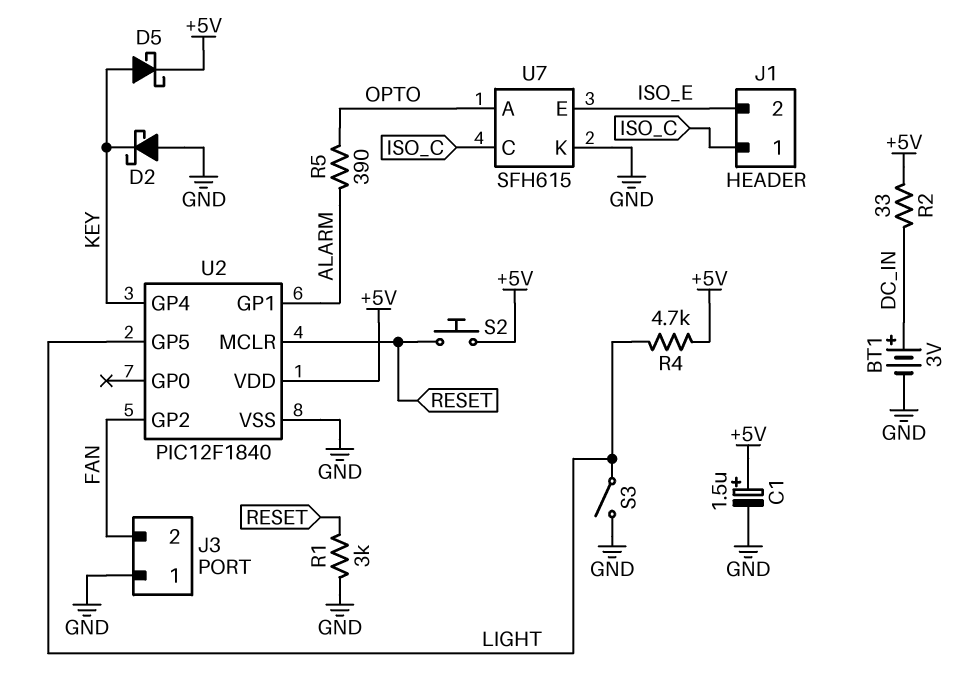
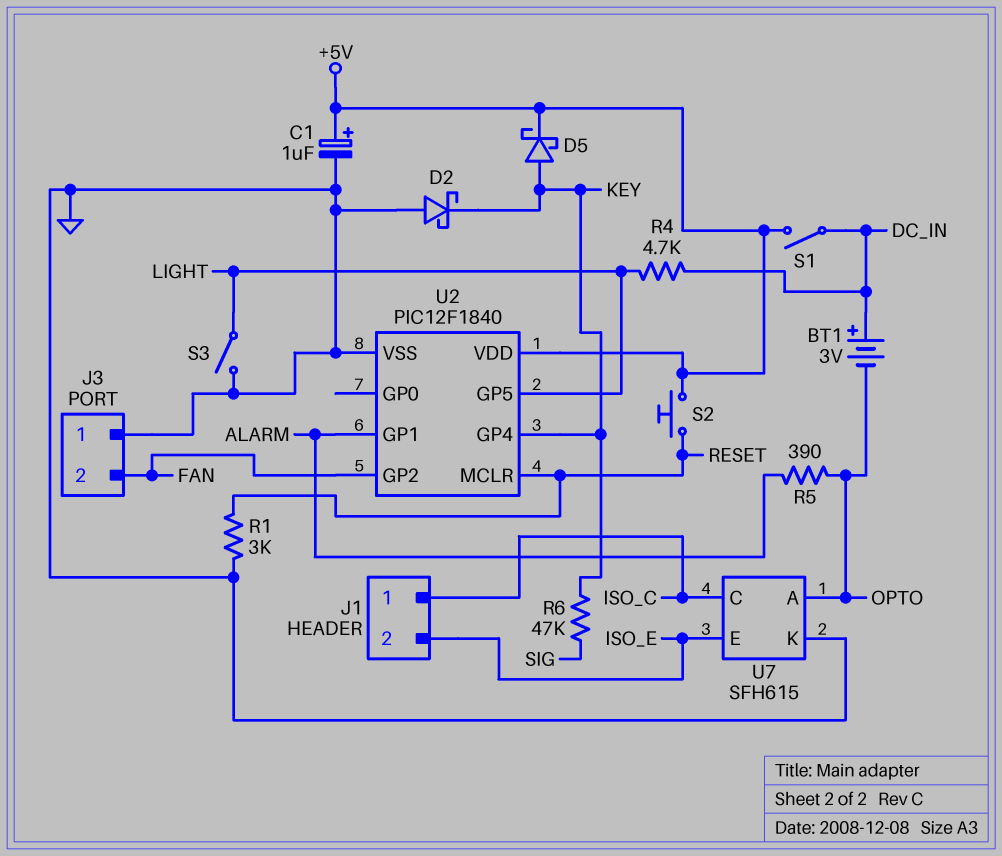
BT1: 3V (plus DC_IN, minus GND) -> 3V (plus DC_IN, minus OPTO)
C1: 1.5uF (plus +5V, minus GND) -> 1uF (plus +5V, minus GND)
R2: 33 (+5V, DC_IN) -> none
R4: 4.7k (+5V, LIGHT) -> 4.7k (DC_IN, LIGHT)
R6: none -> 47k (KEY, SIG)
S1: none -> switch (+5V, DC_IN)

